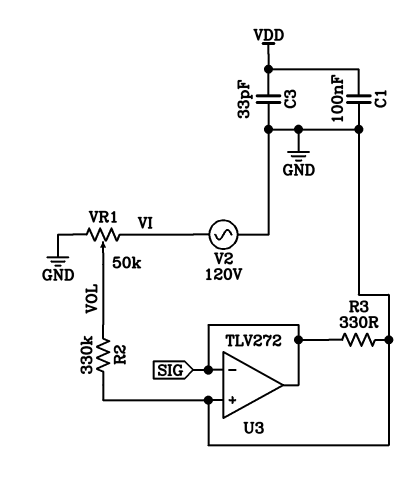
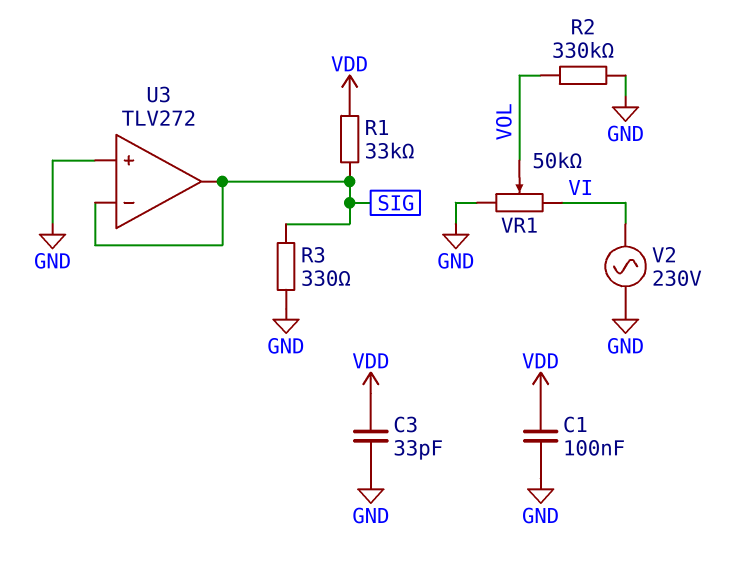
R1: none -> 33k (SIG, VDD)
V2: AC 120V (GND, VI) -> AC 230V (GND, VI)

